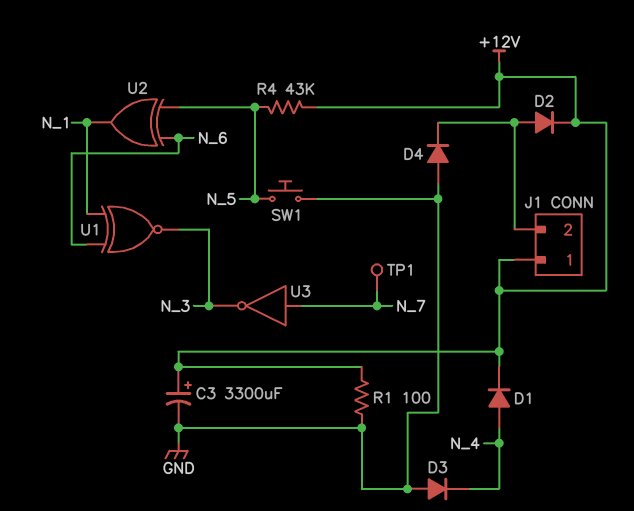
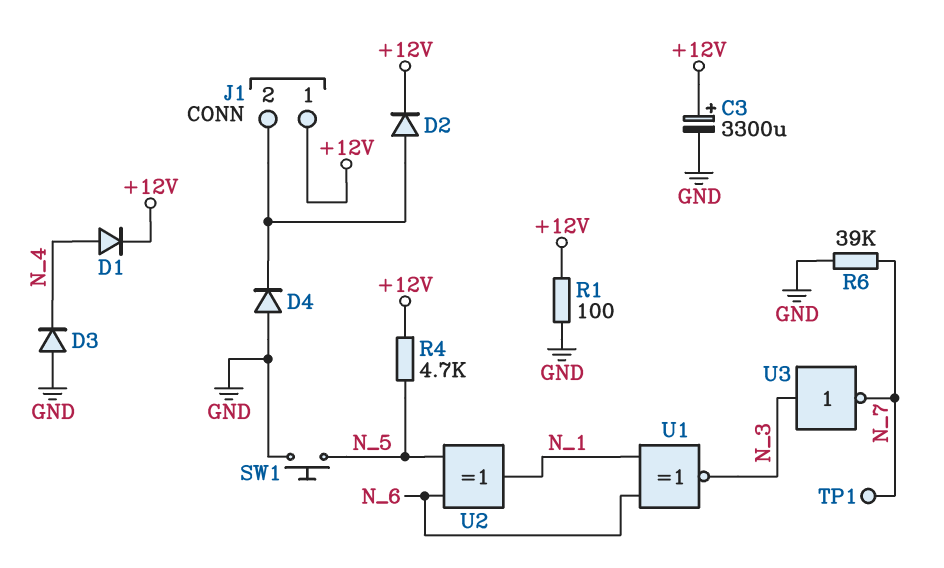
R4: 43k (+12V, N_5) -> 4.7k (+12V, N_5)
R6: none -> 39k (GND, N_7)
U3: NOT (in N_7, out N_3) -> NOT (in N_3, out N_7)

